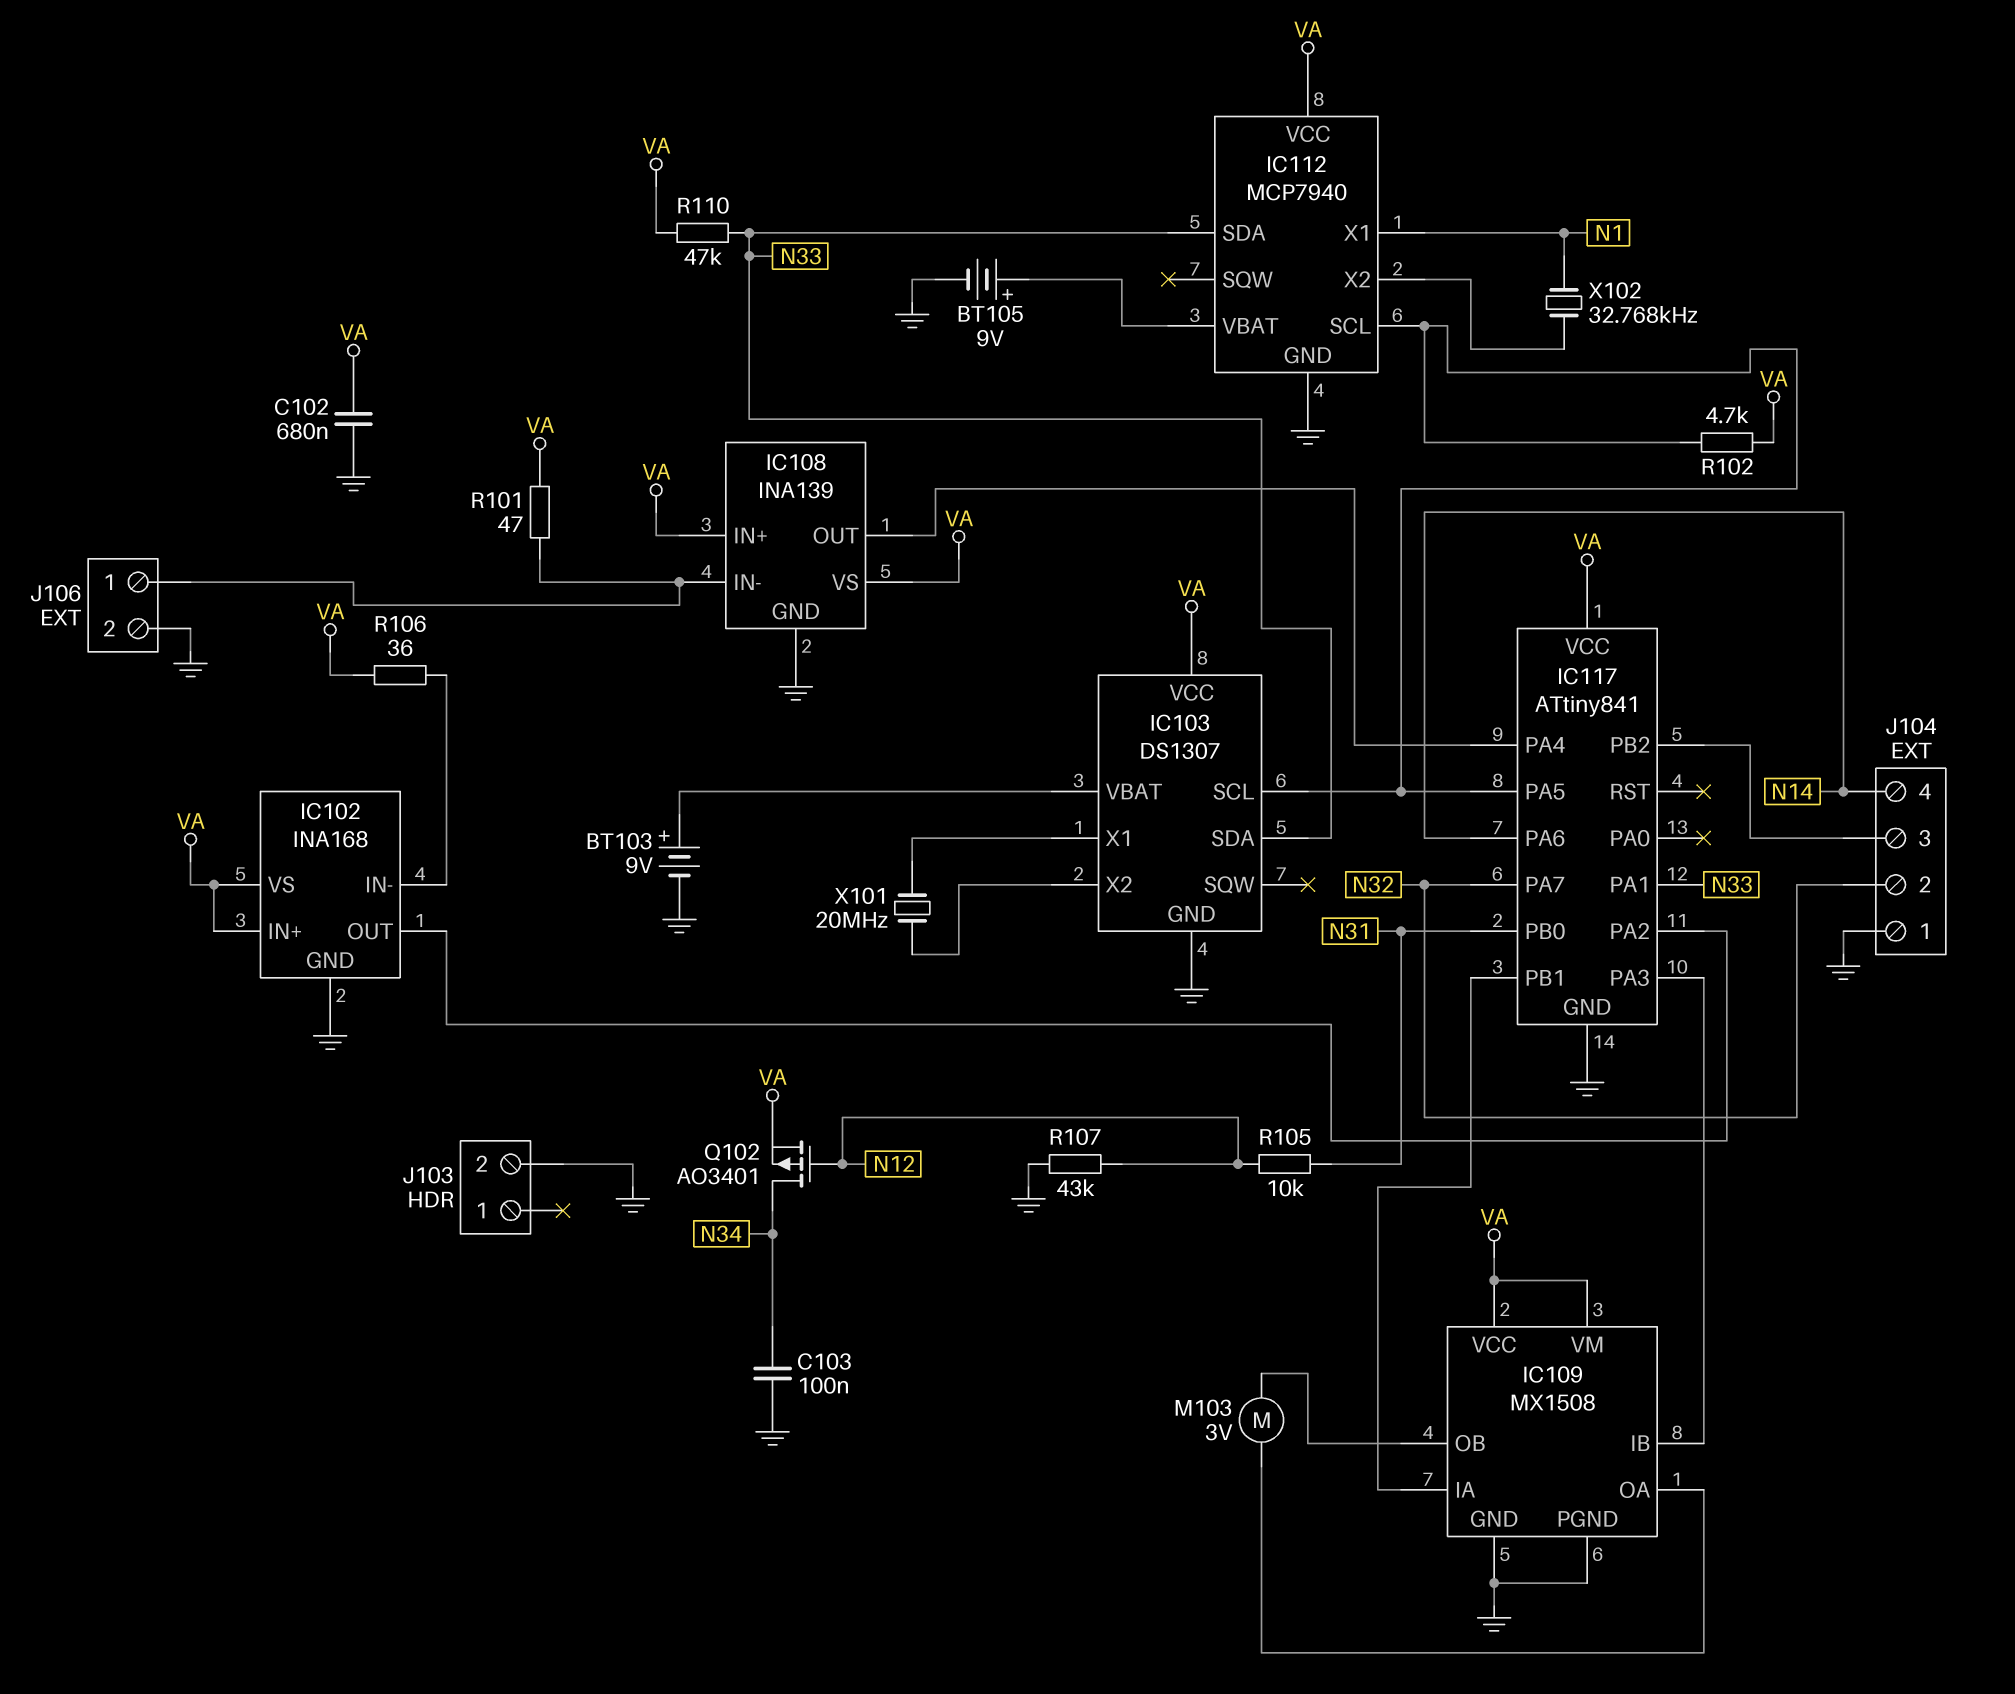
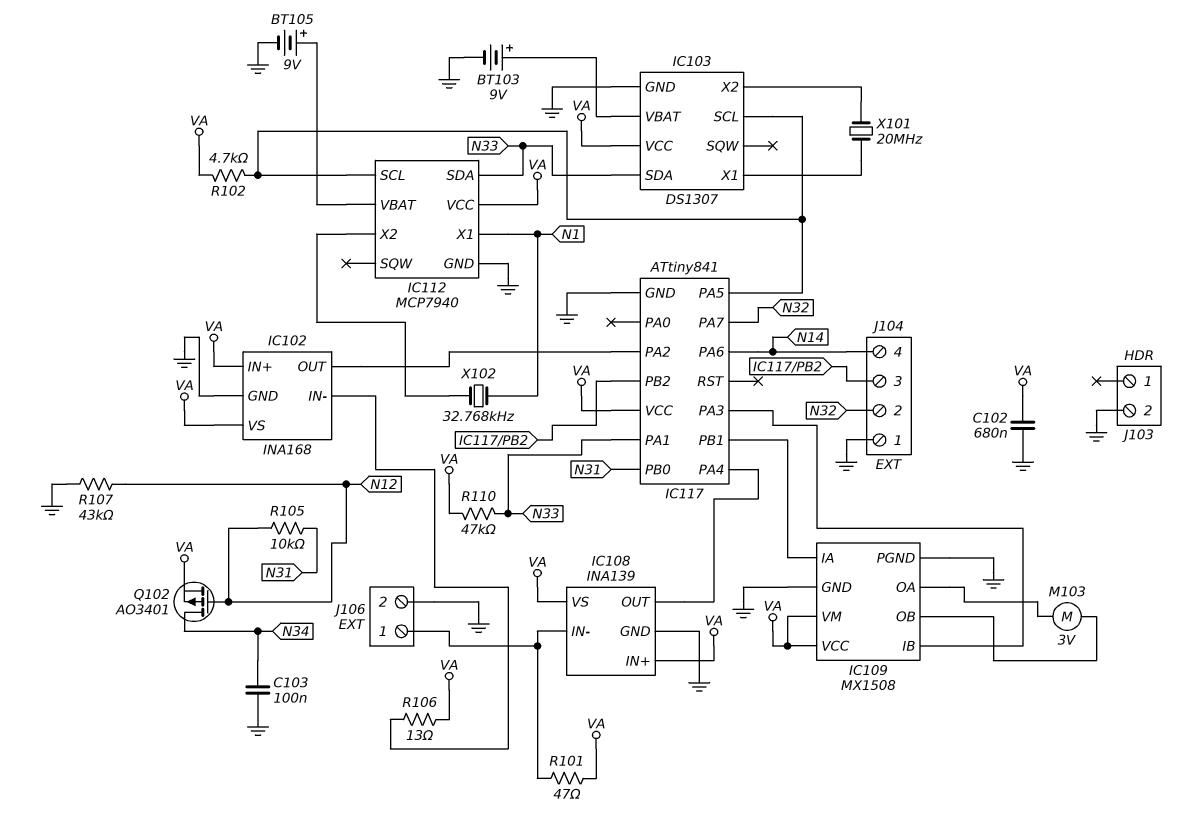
R106: 36 (IC102/IN-, VA) -> 13 (IC102/IN-, VA)

